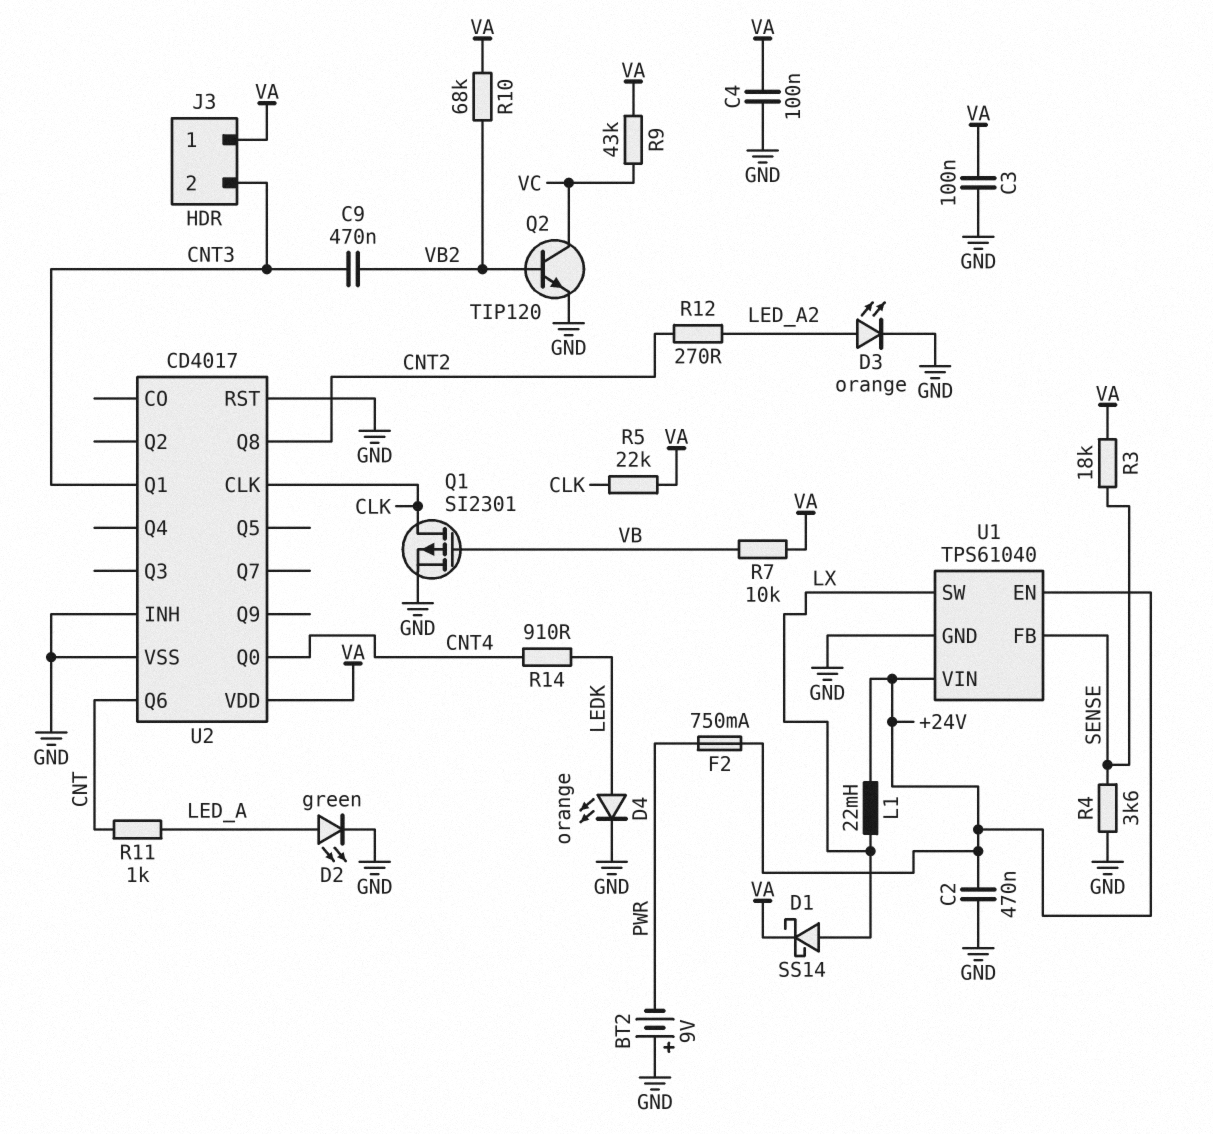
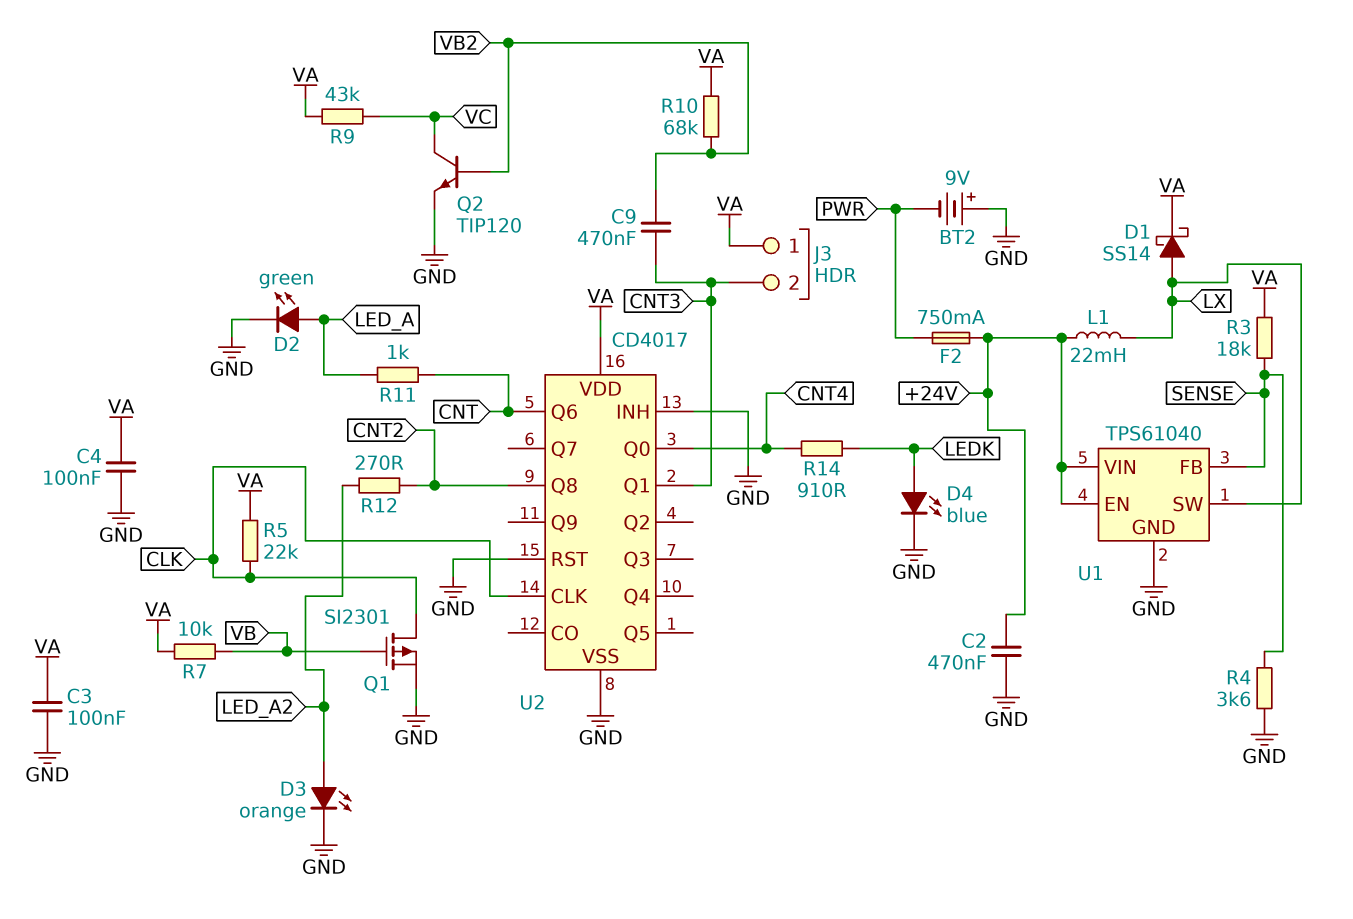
D4: LED orange (A LEDK, K GND) -> LED blue (A LEDK, K GND)

